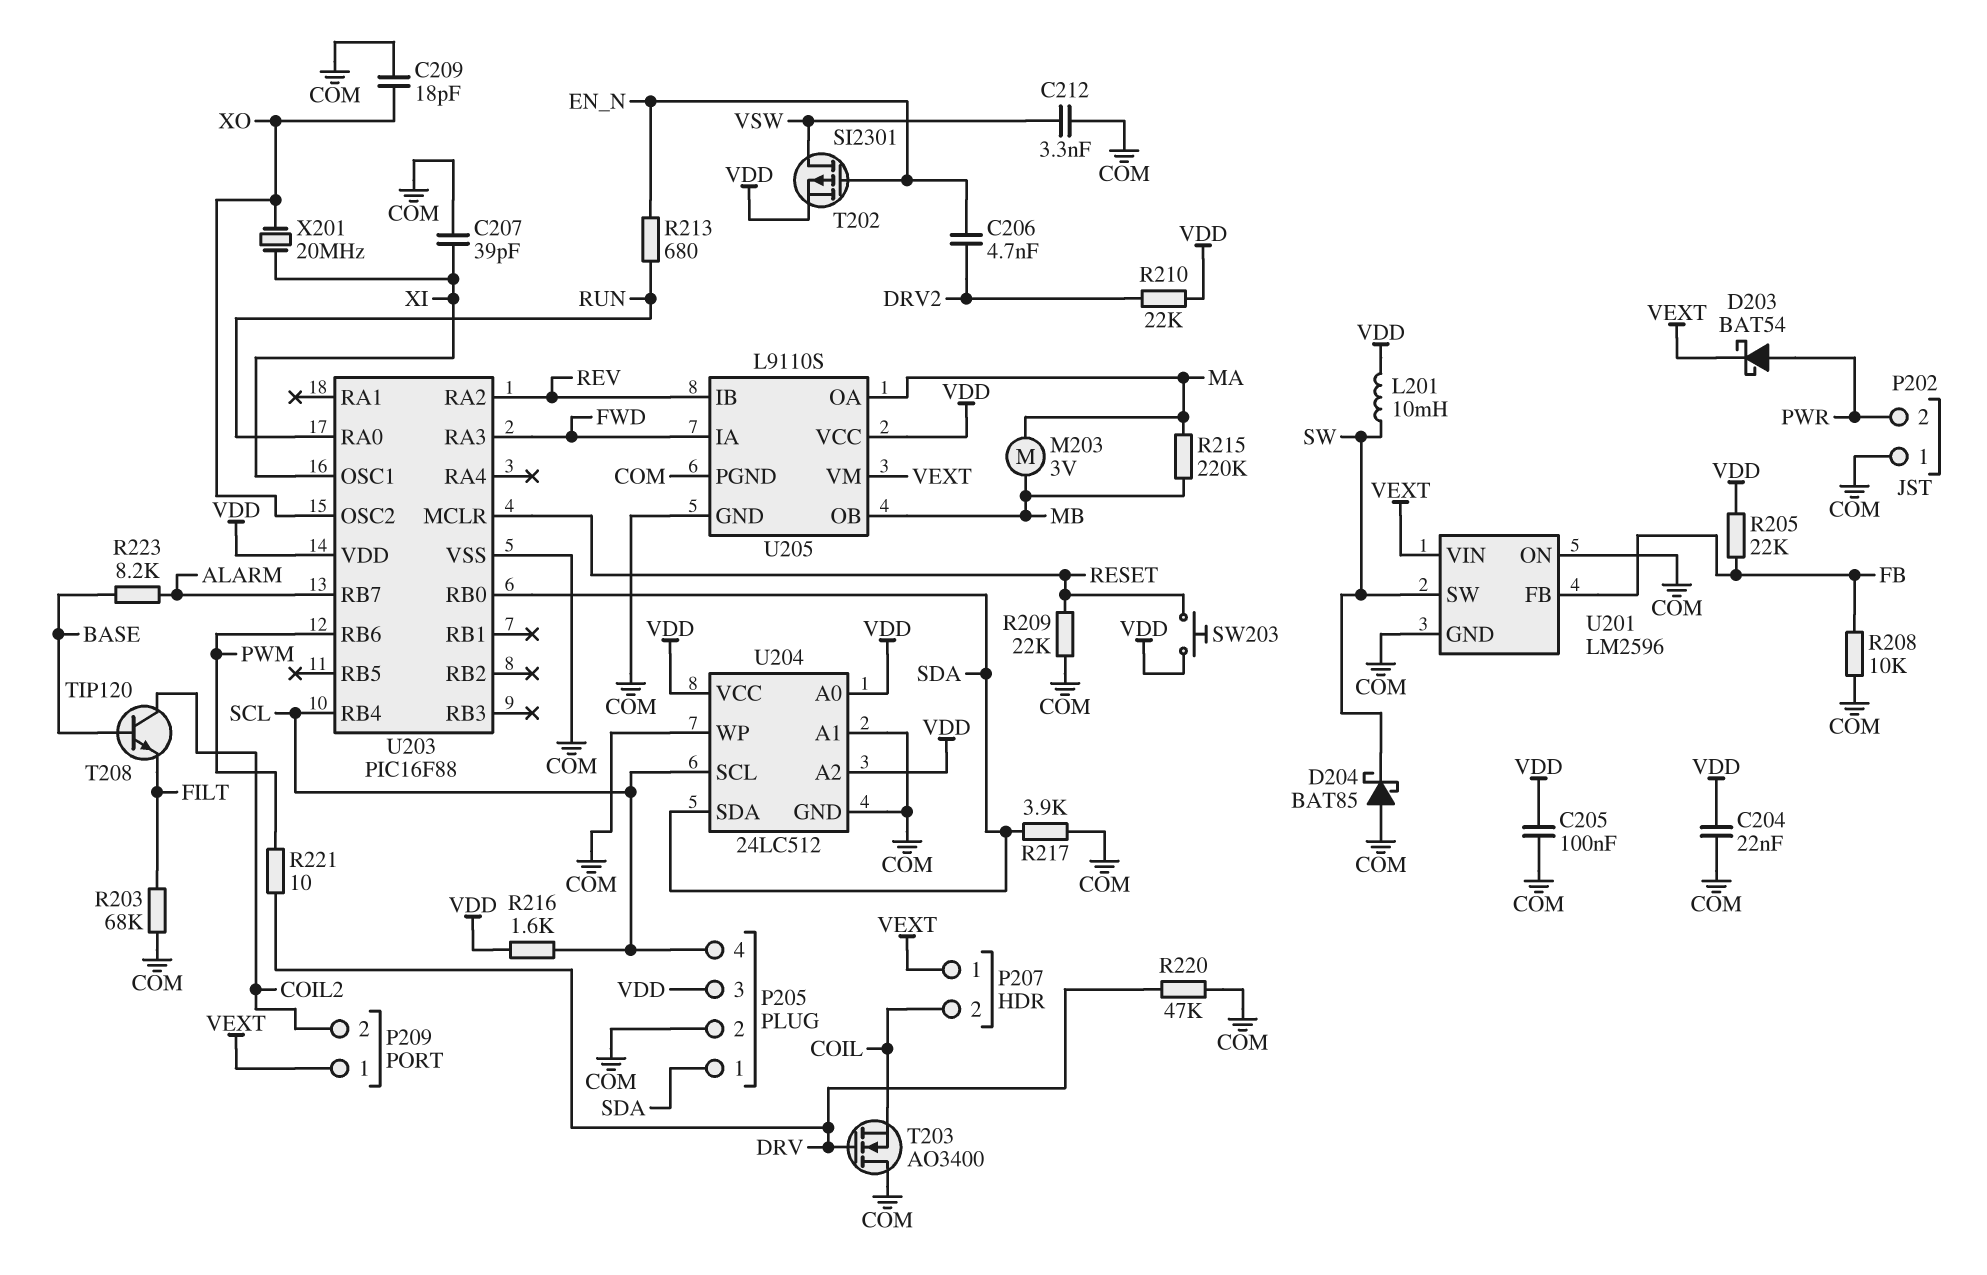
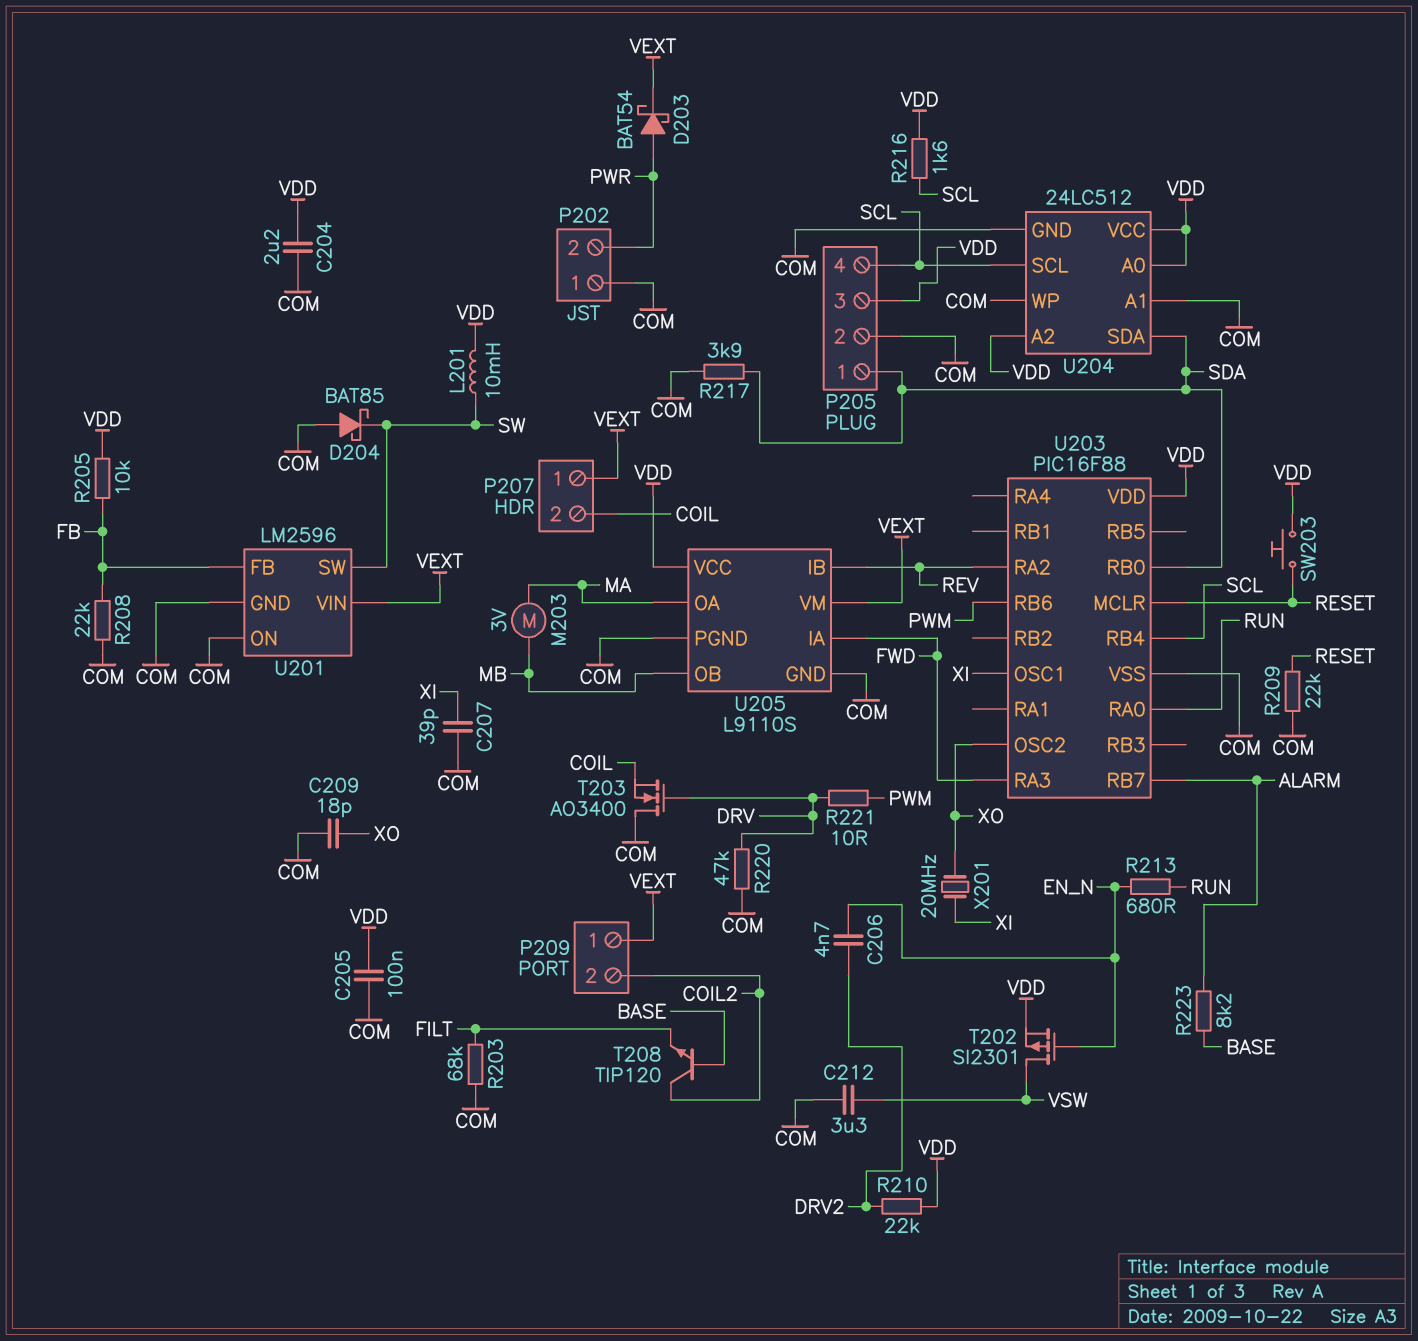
C204: 22nF (COM, VDD) -> 2.2uF (COM, VDD)
C212: 3.3nF (COM, VSW) -> 3.3uF (COM, VSW)
R205: 22k (FB, VDD) -> 10k (FB, VDD)
R208: 10k (COM, FB) -> 22k (COM, FB)
R215: 220k (MA, MB) -> none

